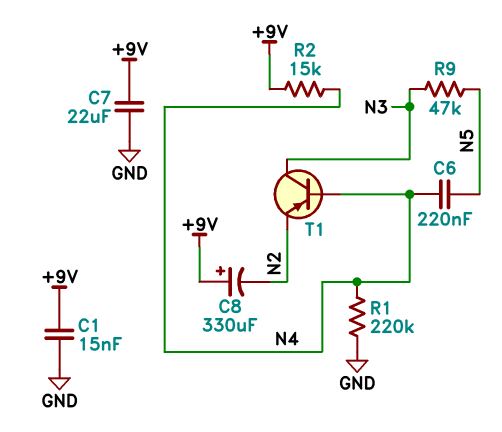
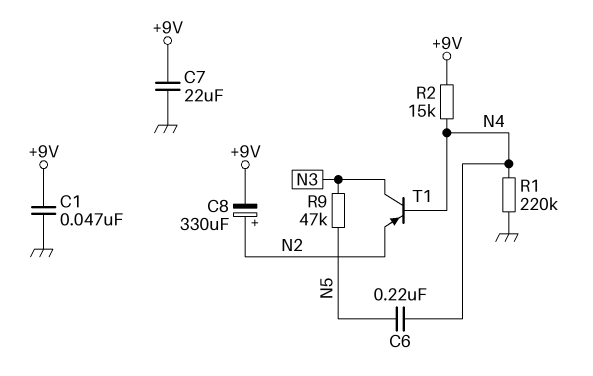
C1: 15nF (+9V, GND) -> 47nF (+9V, GND)
C8: 330uF (plus +9V, minus N2) -> 330uF (plus N2, minus +9V)

